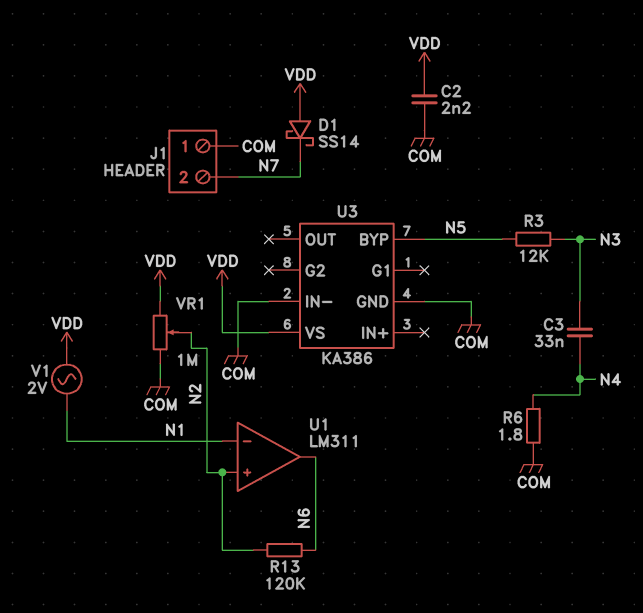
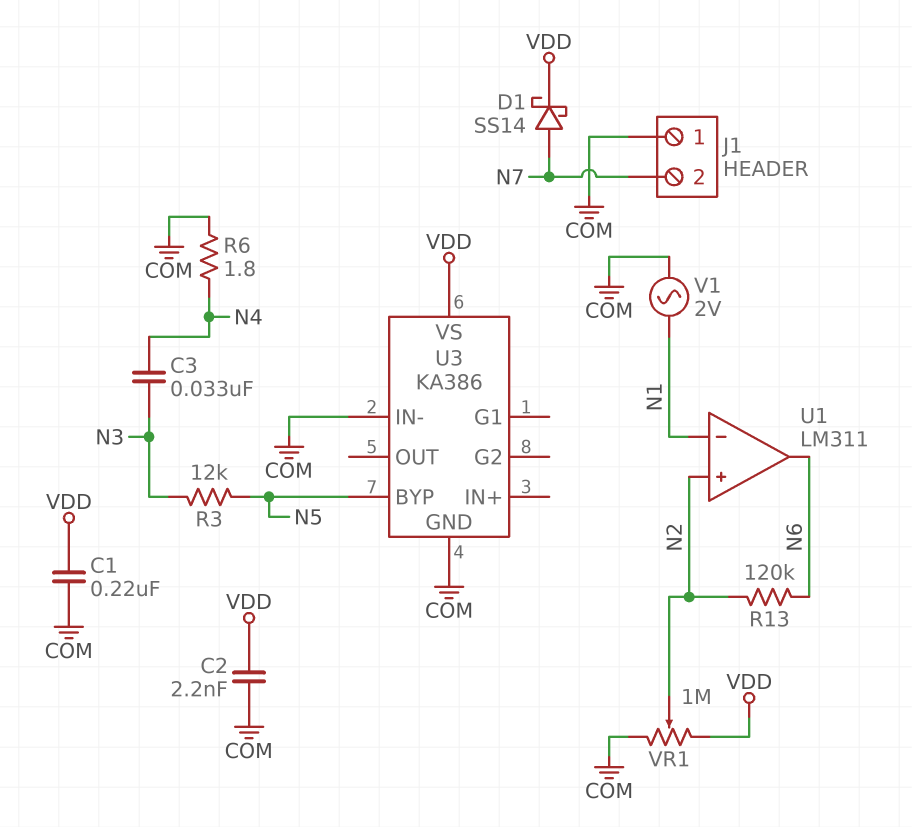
C1: none -> 220nF (COM, VDD)
D1: schottky SS14 (A VDD, K N7) -> schottky SS14 (A N7, K VDD)
V1: AC 2V (N1, VDD) -> AC 2V (COM, N1)

